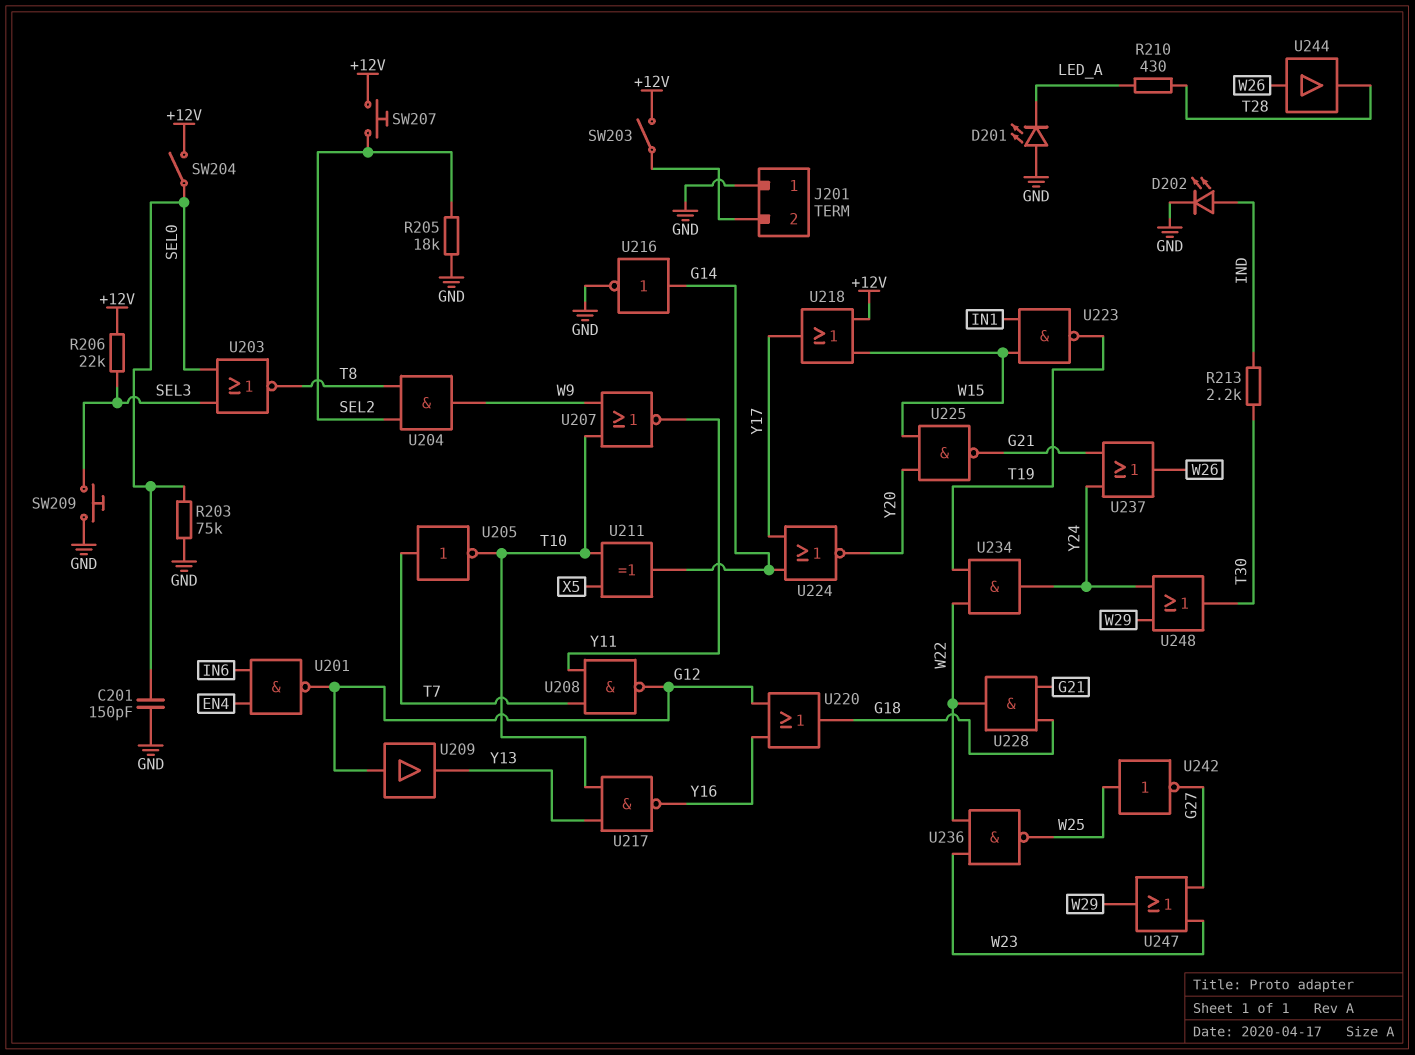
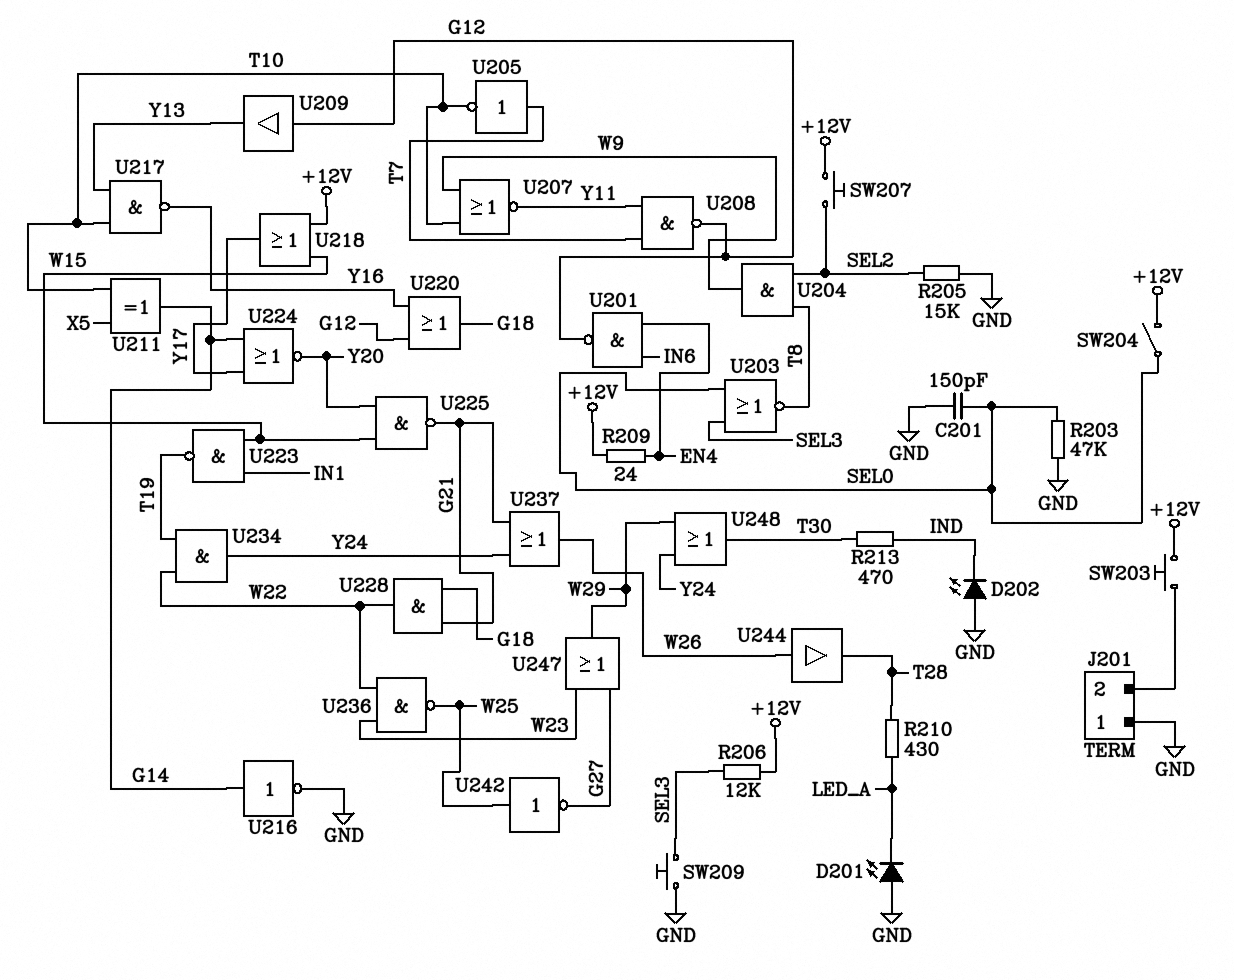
D202: LED (A IND, K GND) -> LED (A GND, K IND)
R203: 75k (GND, SEL0) -> 47k (GND, SEL0)
R205: 18k (GND, SEL2) -> 15k (GND, SEL2)
R206: 22k (+12V, SEL3) -> 12k (+12V, SEL3)
R209: none -> 24 (+12V, EN4)
R213: 2.2k (IND, T30) -> 470 (IND, T30)
SW203: switch (+12V, J201/2) -> button (+12V, J201/2)

